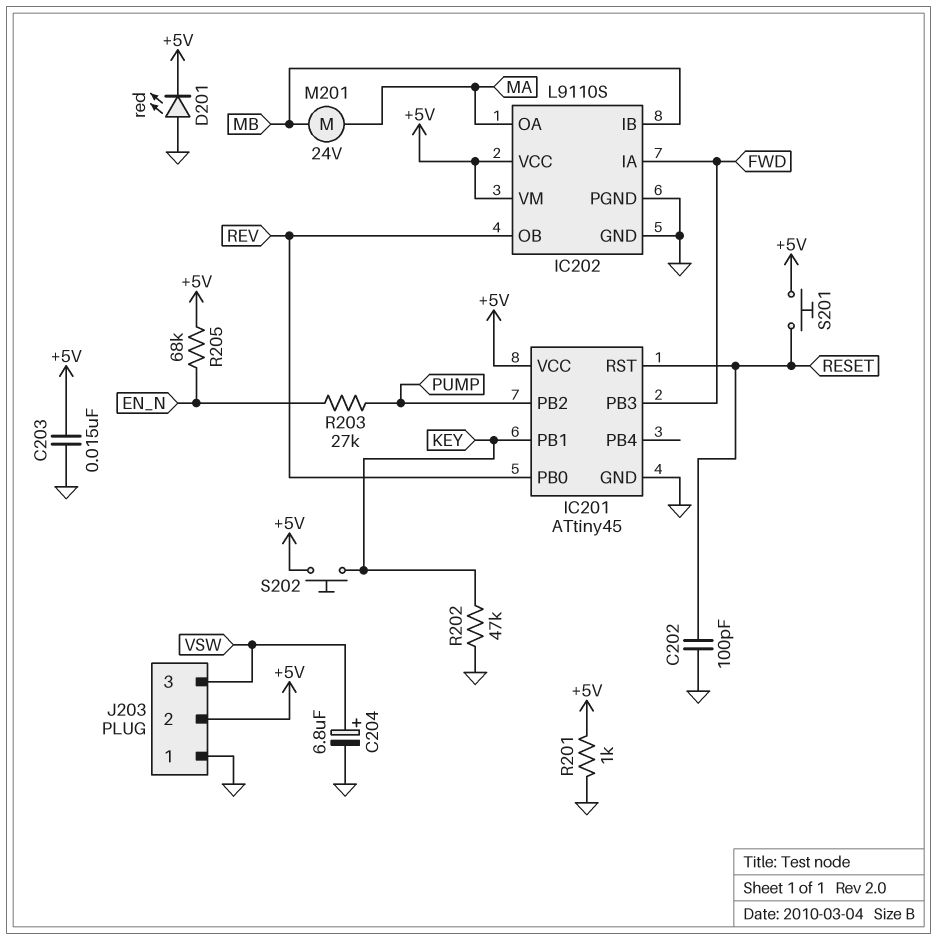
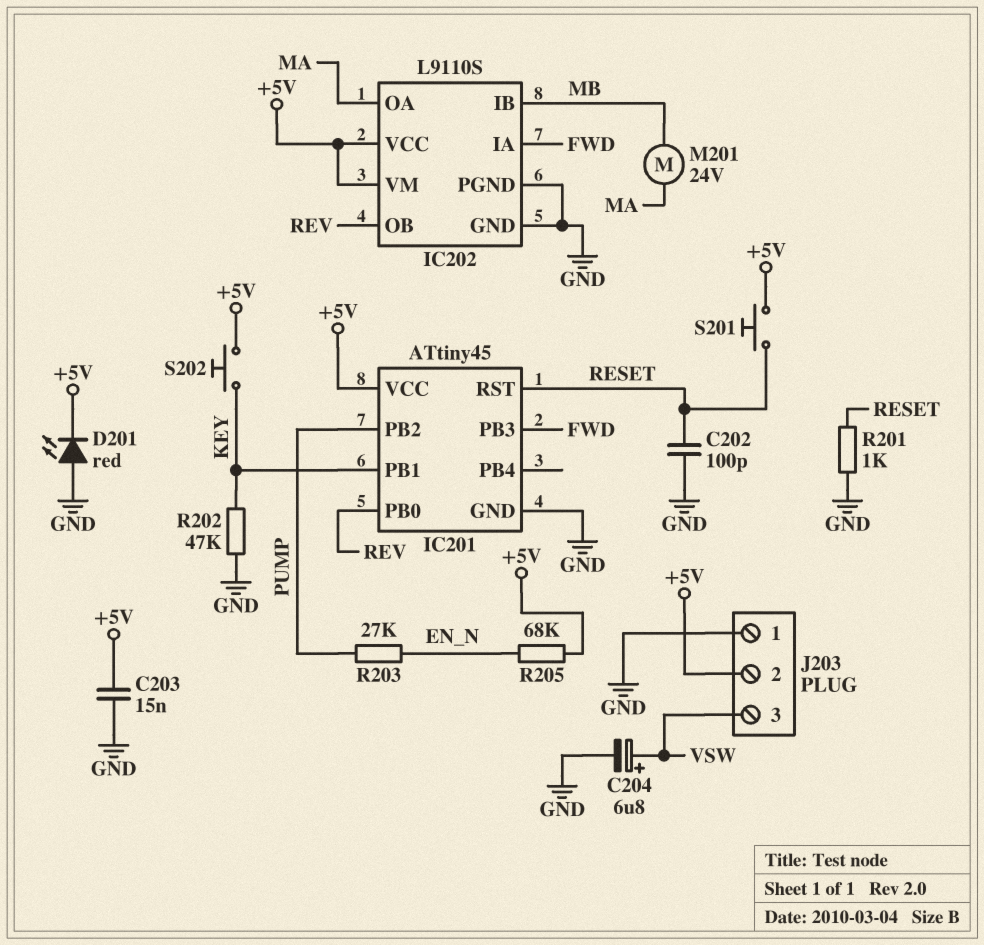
R201: 1k (+5V, GND) -> 1k (GND, RESET)

